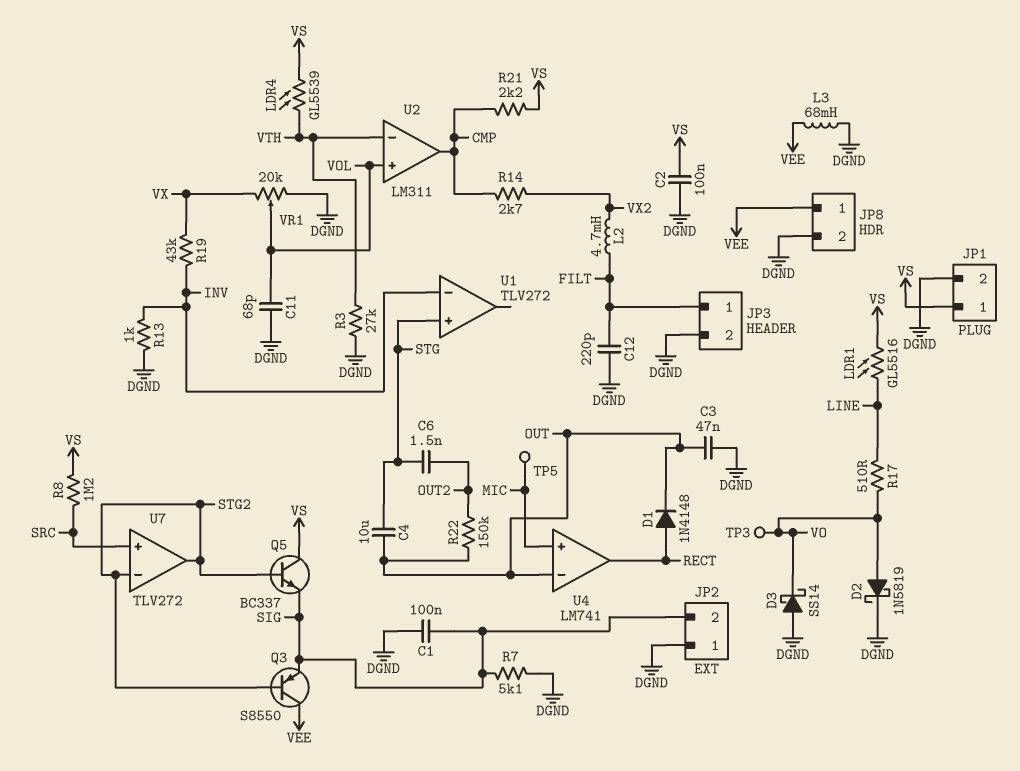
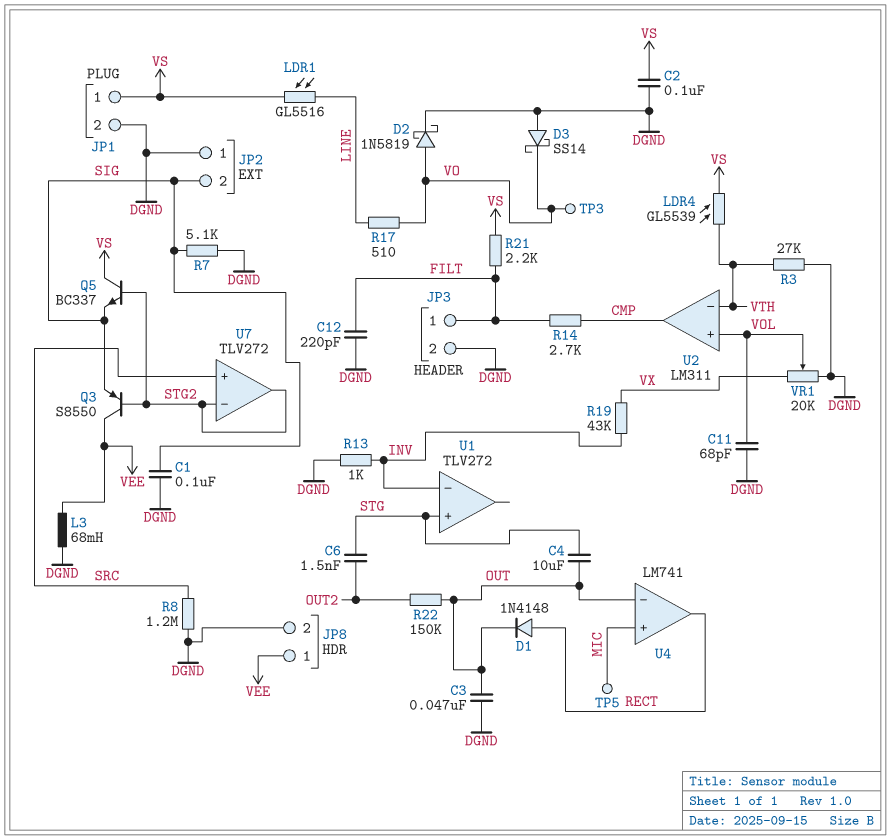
L2: 4.7mH (FILT, VX2) -> none
R8: 1.2M (SRC, VS) -> 1.2M (DGND, SRC)
R14: 2.7k (CMP, VX2) -> 2.7k (CMP, FILT)
R21: 2.2k (CMP, VS) -> 2.2k (FILT, VS)

